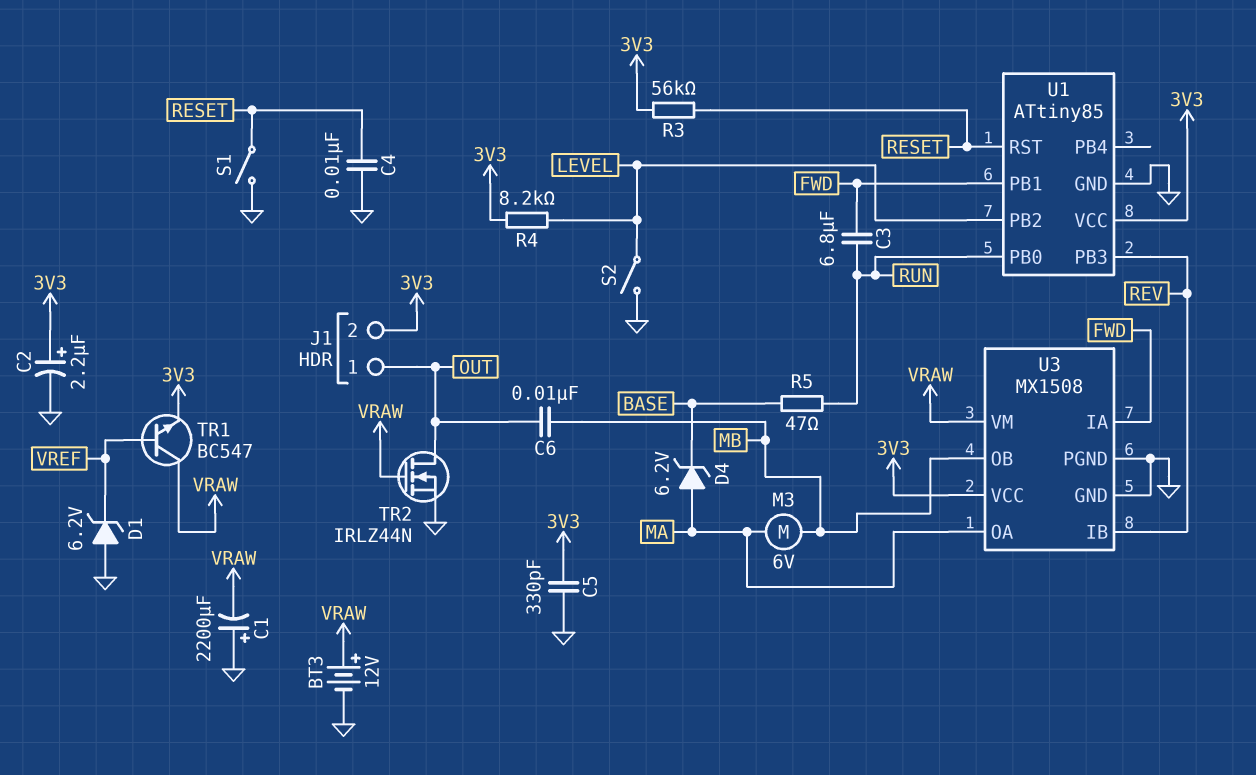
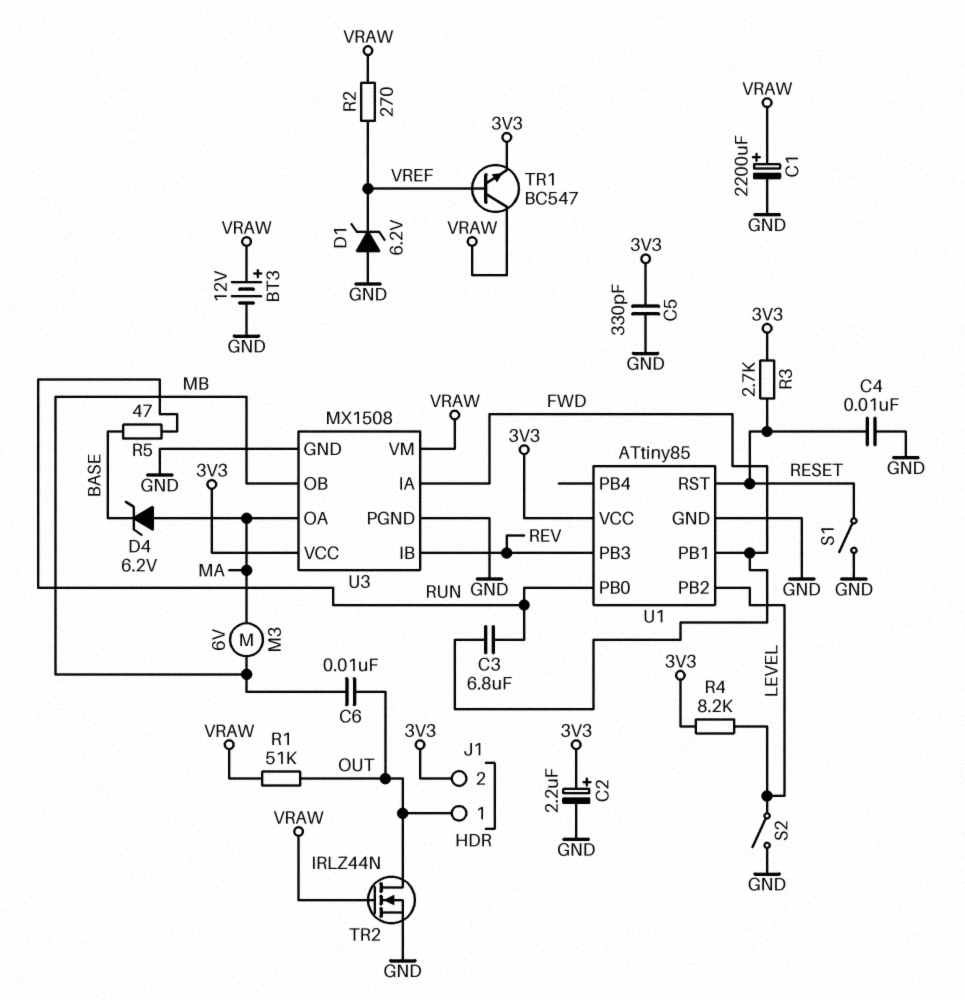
C1: 2200uF (plus GND, minus VRAW) -> 2200uF (plus VRAW, minus GND)
R1: none -> 51k (OUT, VRAW)
R2: none -> 270 (VRAW, VREF)
R3: 56k (3V3, RESET) -> 2.7k (3V3, RESET)

